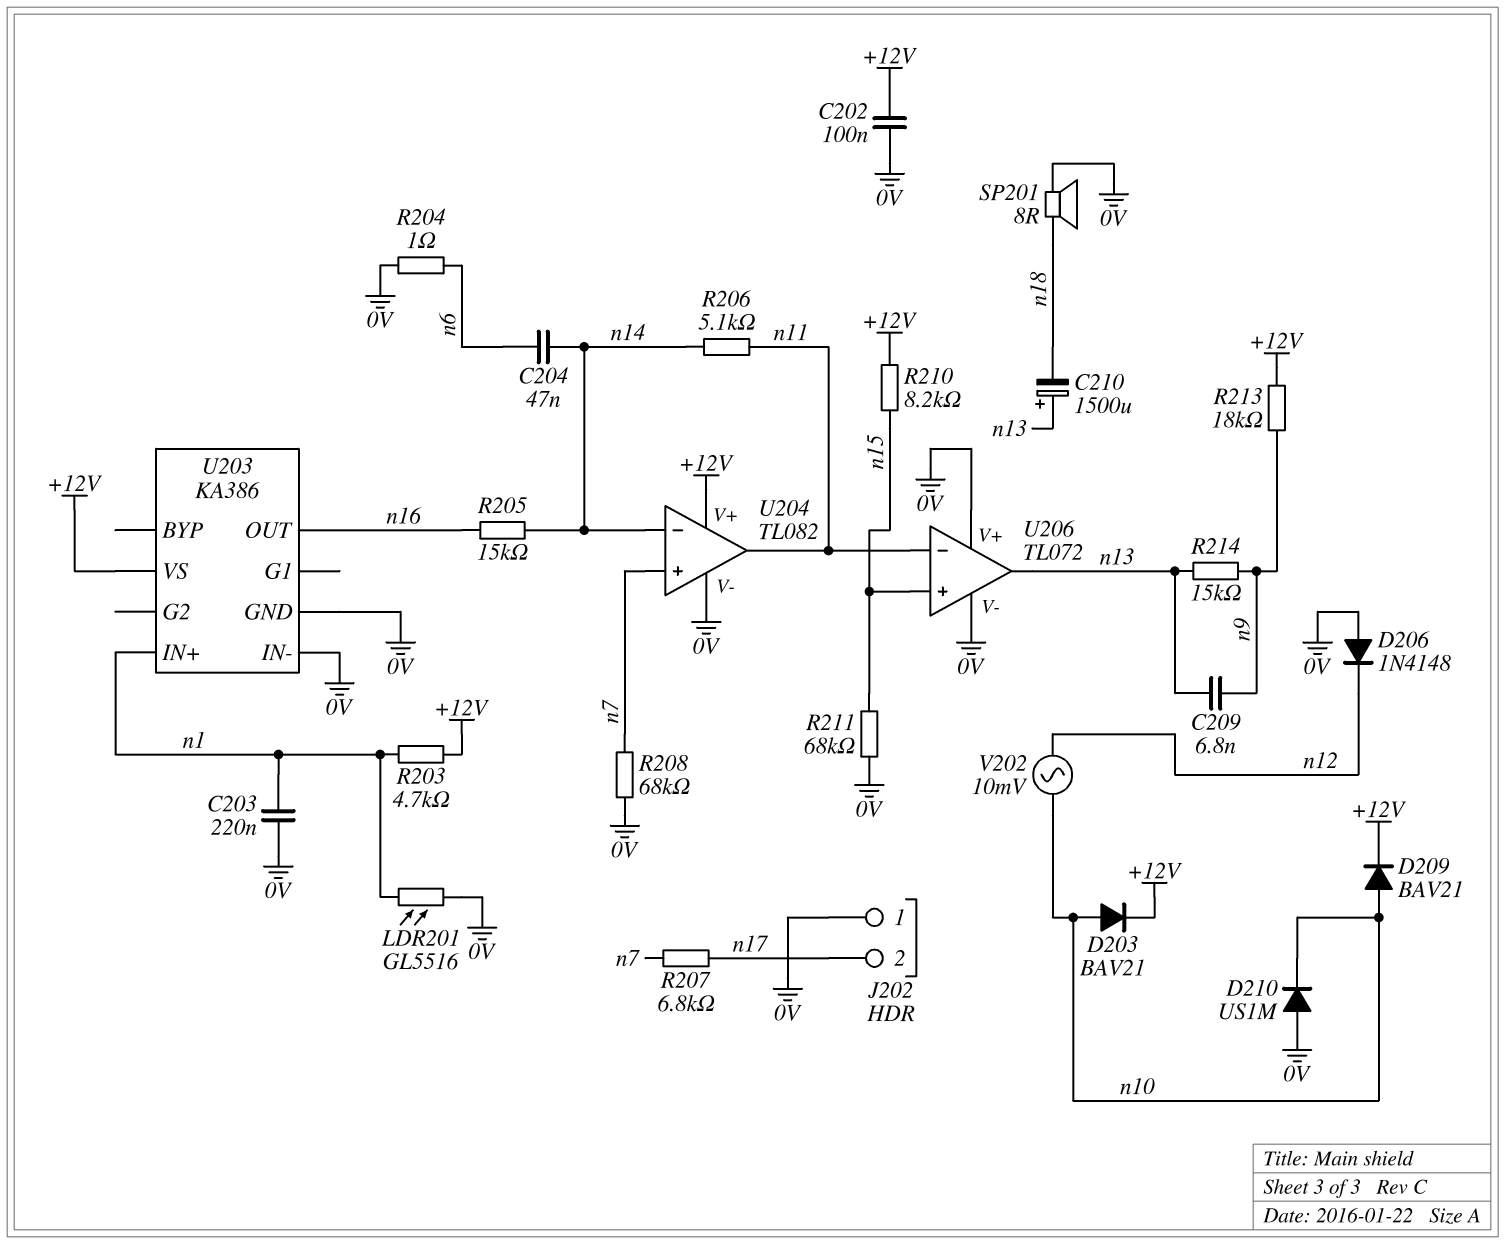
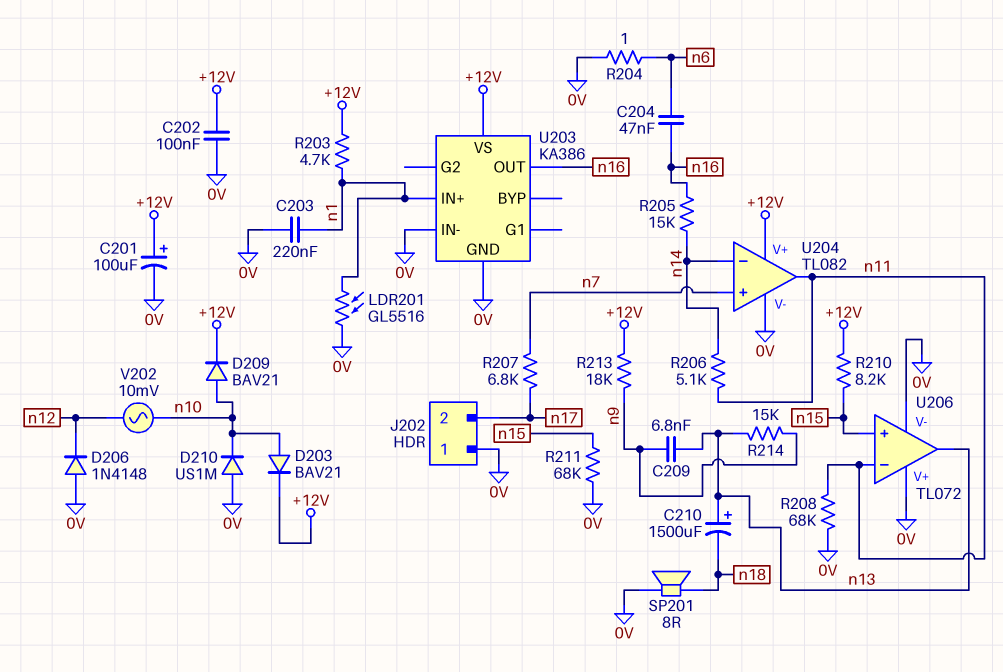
C201: none -> 100uF (plus +12V, minus 0V)
C204: 47nF (n6, n14) -> 47nF (n6, n16)
R208: 68k (0V, n7) -> 68k (0V, n11)

